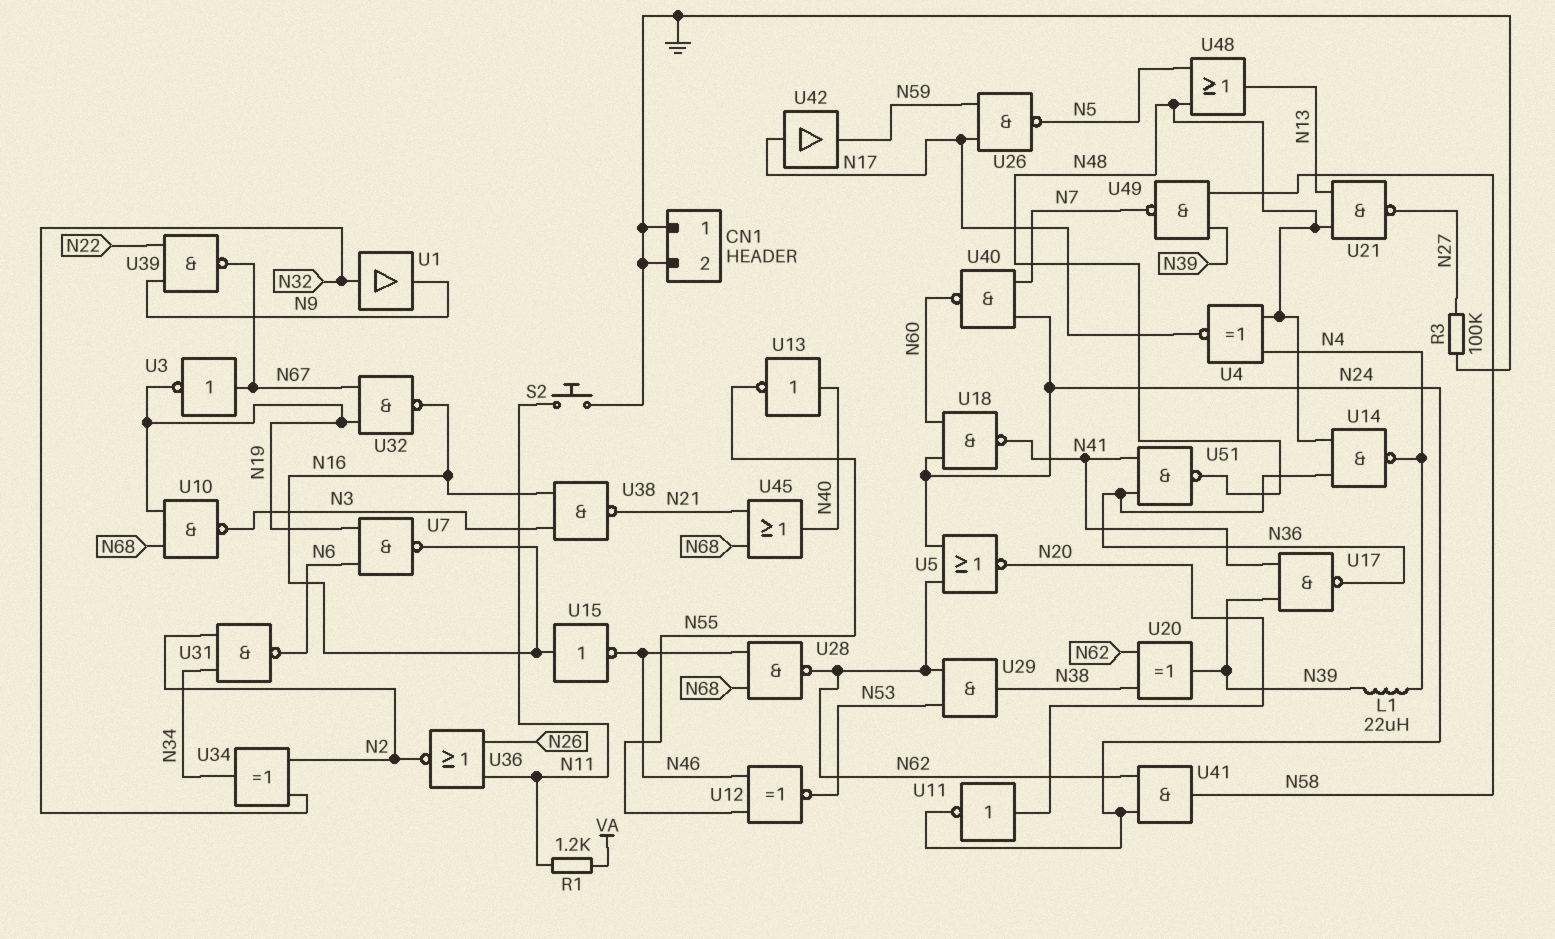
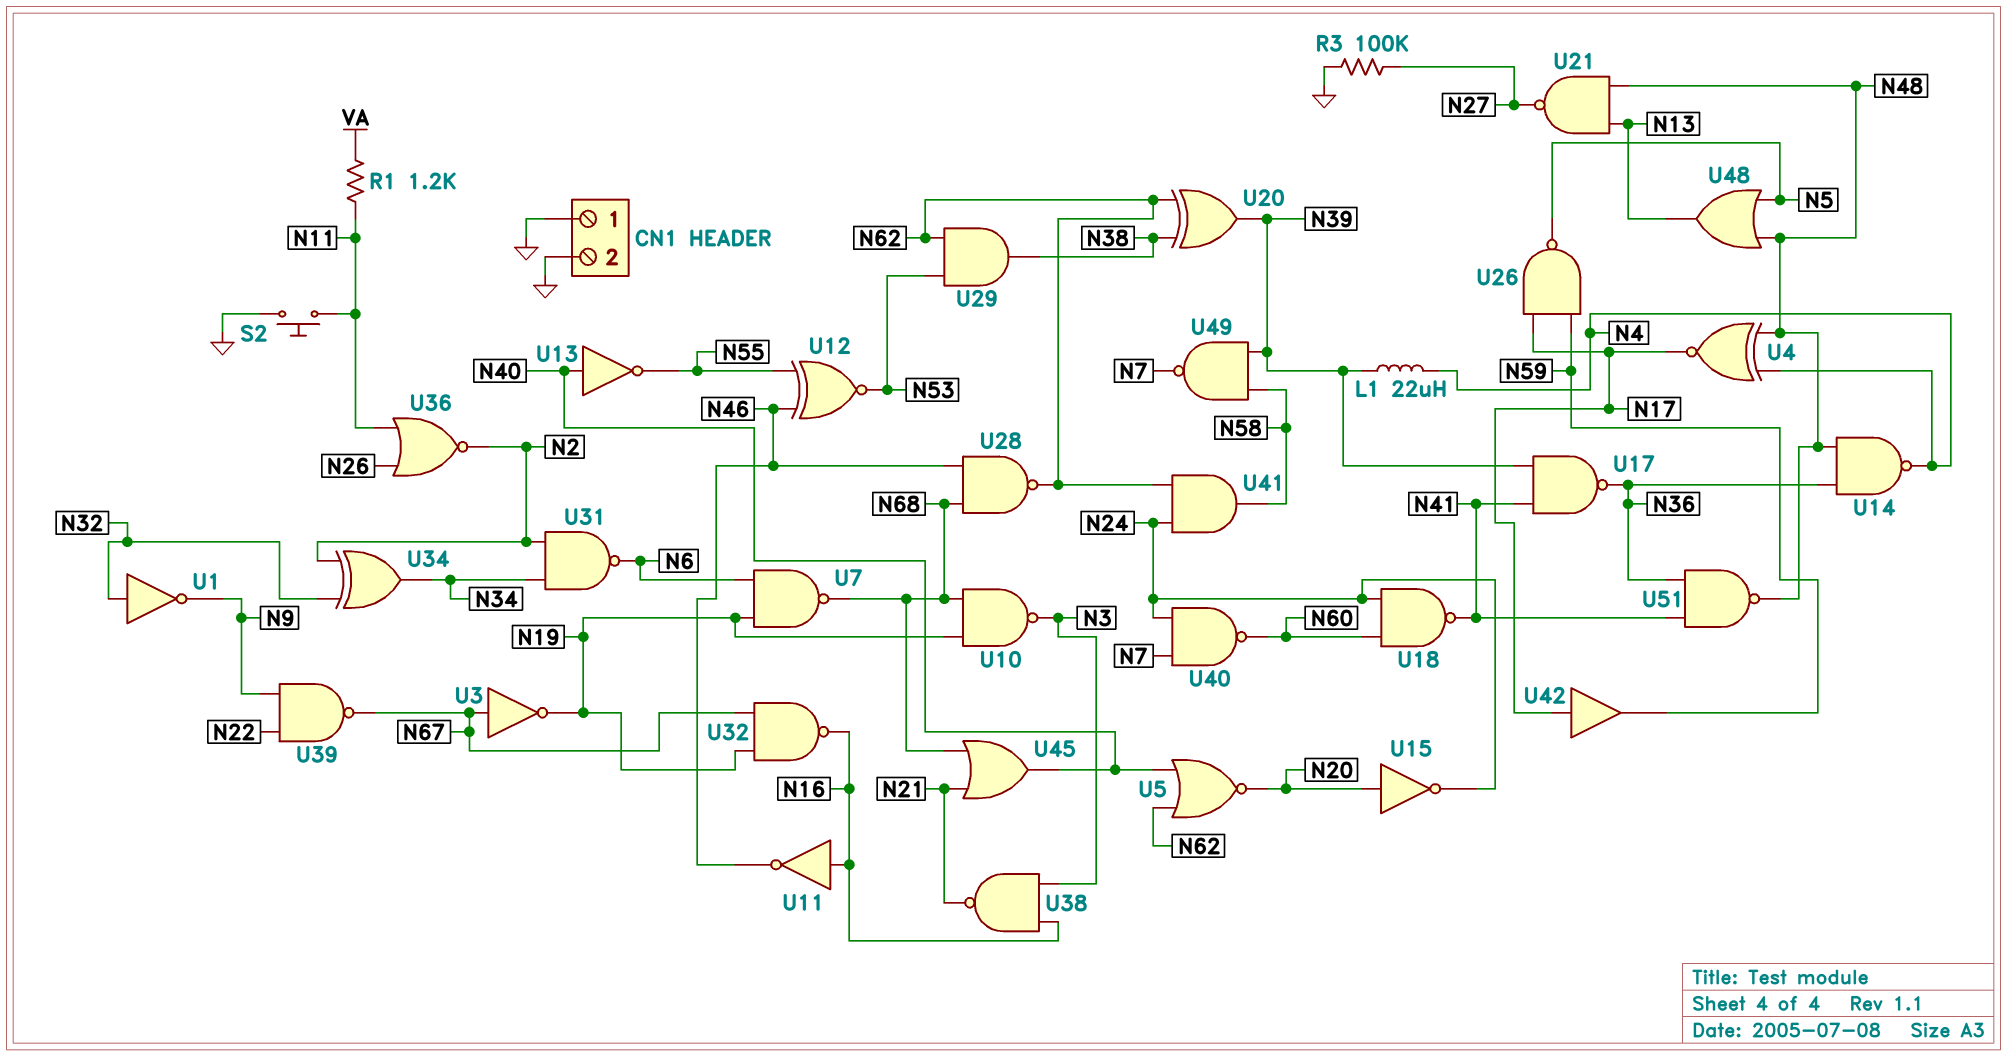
U1: buffer (in N32, out N9) -> NOT (in N32, out N9)
U5: NOR (in N24, in N62, out N20) -> NOR (in N40, in N62, out N20)
U7: NAND (in N6, in N19, out N16) -> NAND (in N6, in N19, out N68)
U11: NOT (in N20, out N24) -> NOT (in N16, out N46)
U15: NOT (in N16, out N46) -> NOT (in N20, out N24)

